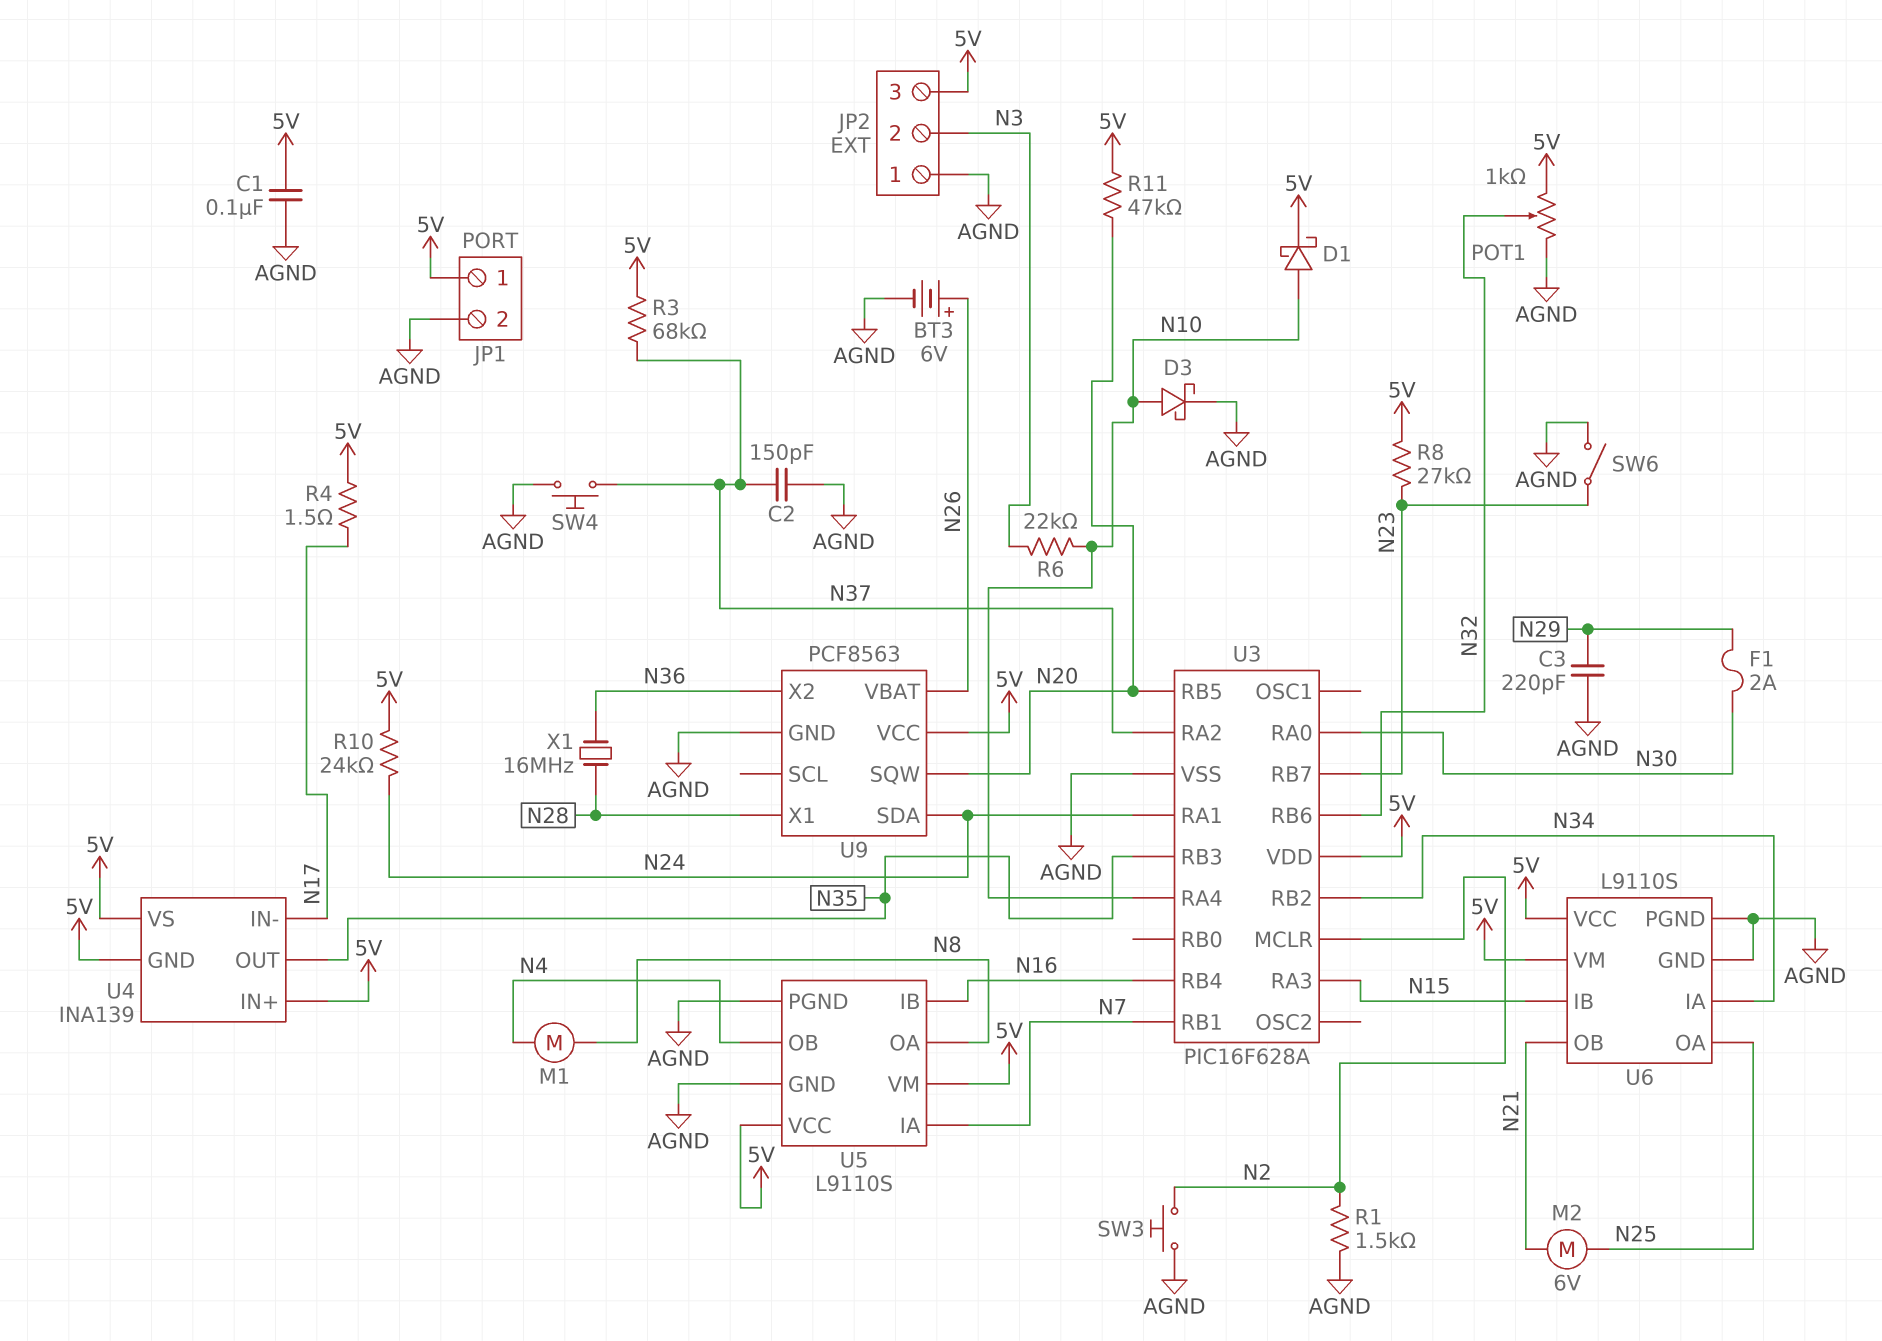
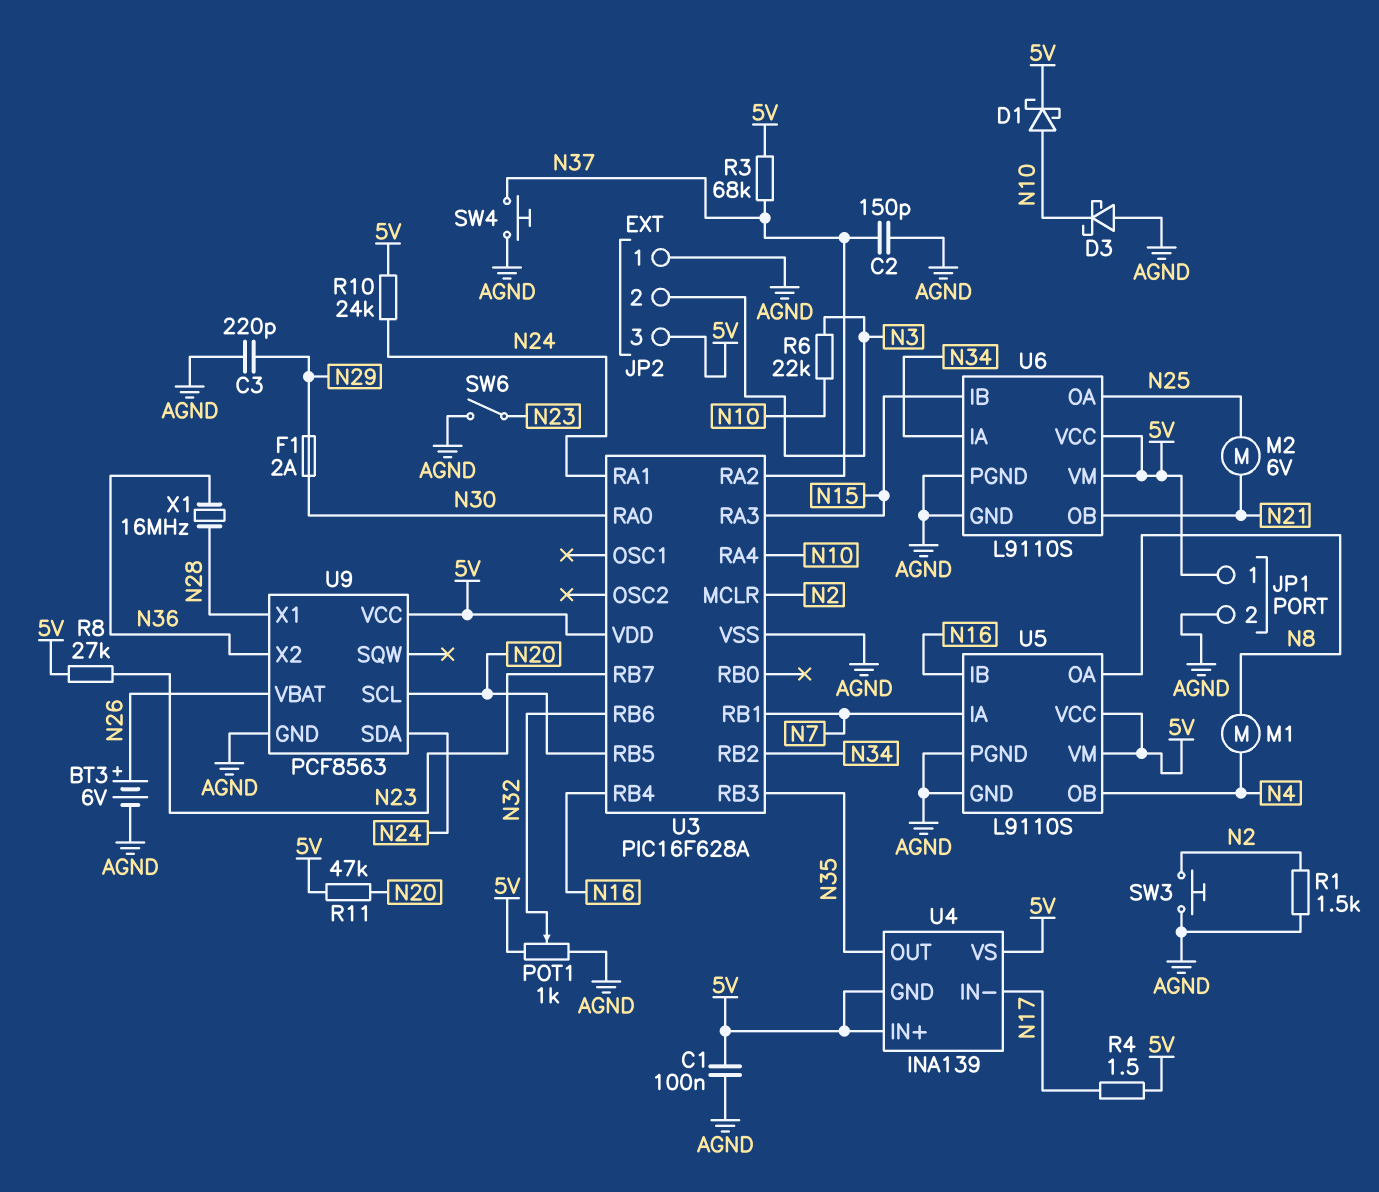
D3: schottky (A N10, K AGND) -> schottky (A AGND, K N10)
U9 pin SCL: none -> N20
U9 pin SQW: N20 -> none

